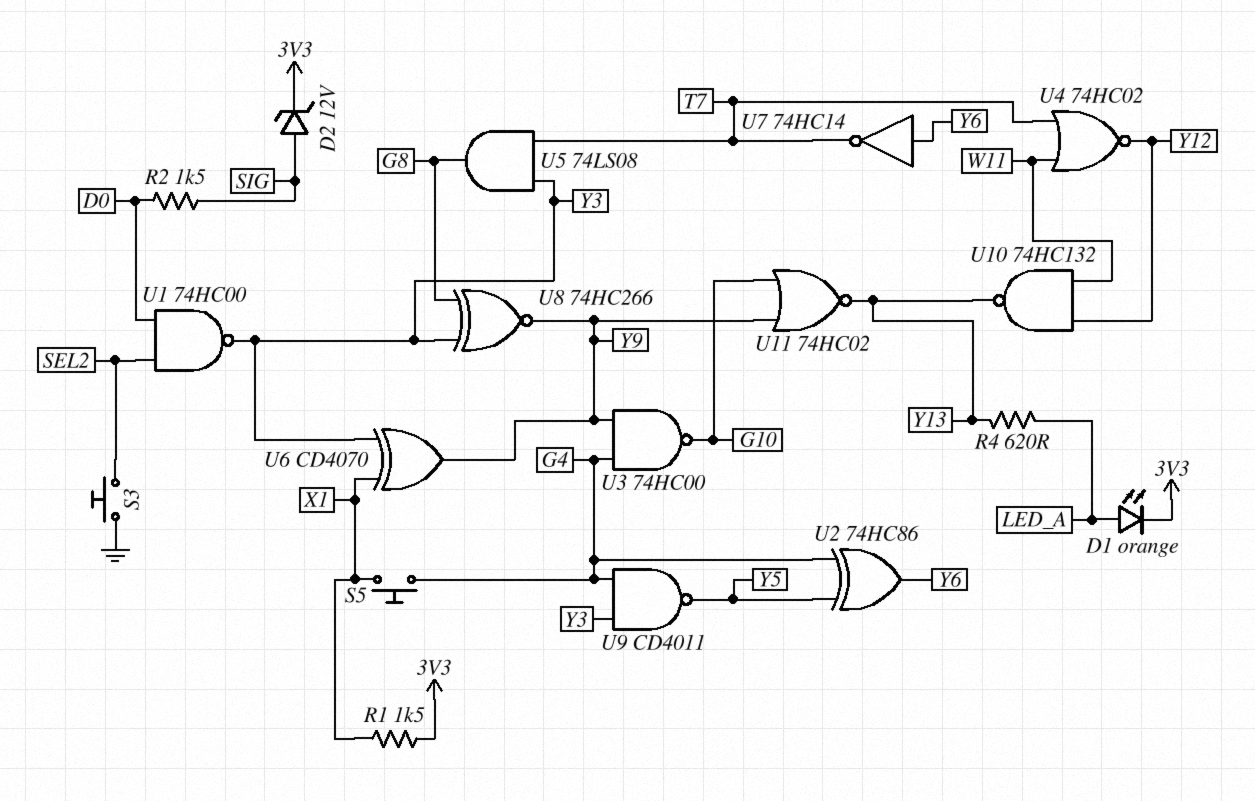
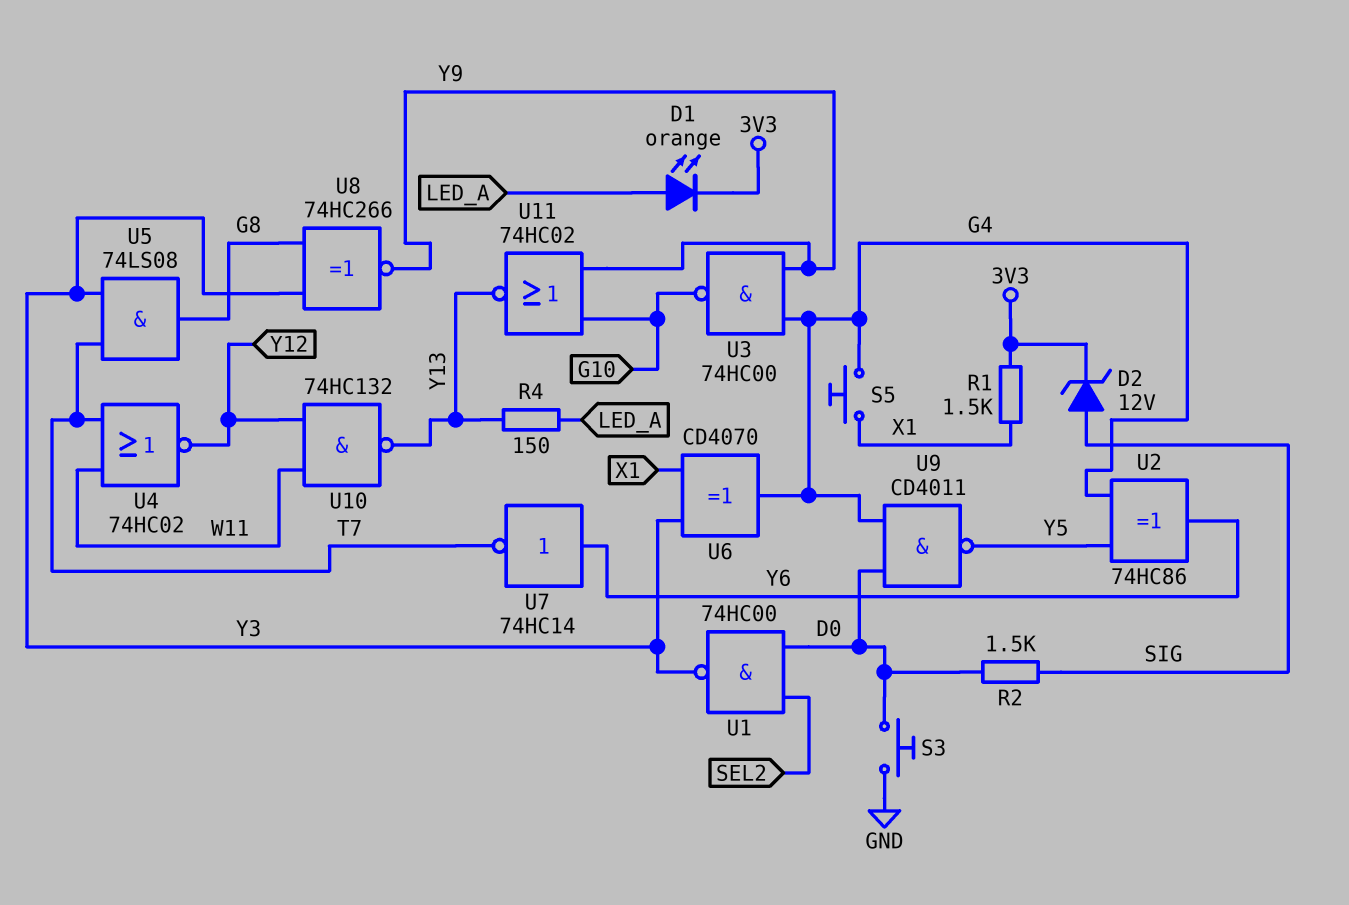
R4: 620 (LED_A, Y13) -> 150 (LED_A, Y13)
S3: button (GND, SEL2) -> button (D0, GND)
U6: XOR CD4070 (in X1, in Y3, out Y9) -> XOR CD4070 (in X1, in Y3, out G4)
U9: NAND CD4011 (in G4, in Y3, out Y5) -> NAND CD4011 (in D0, in G4, out Y5)

